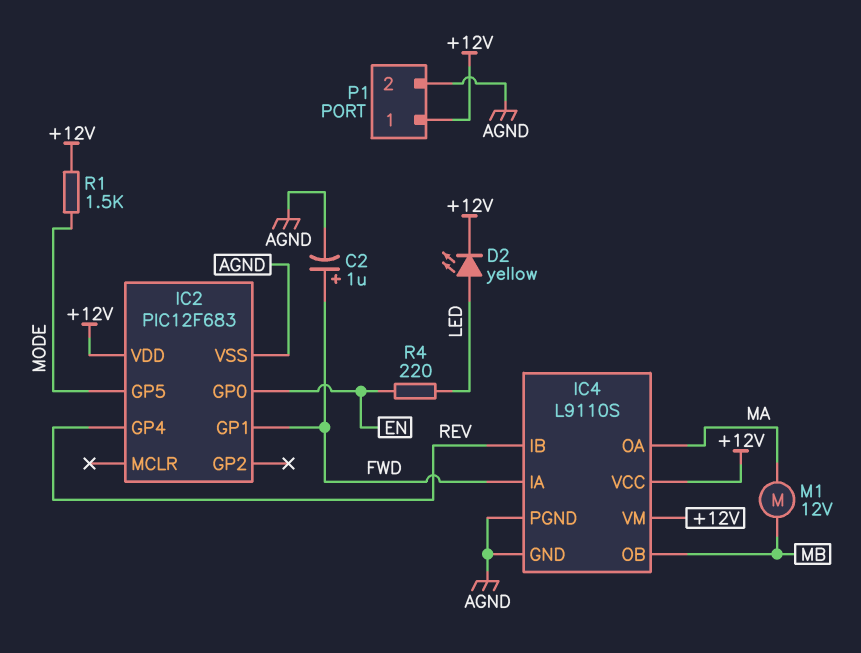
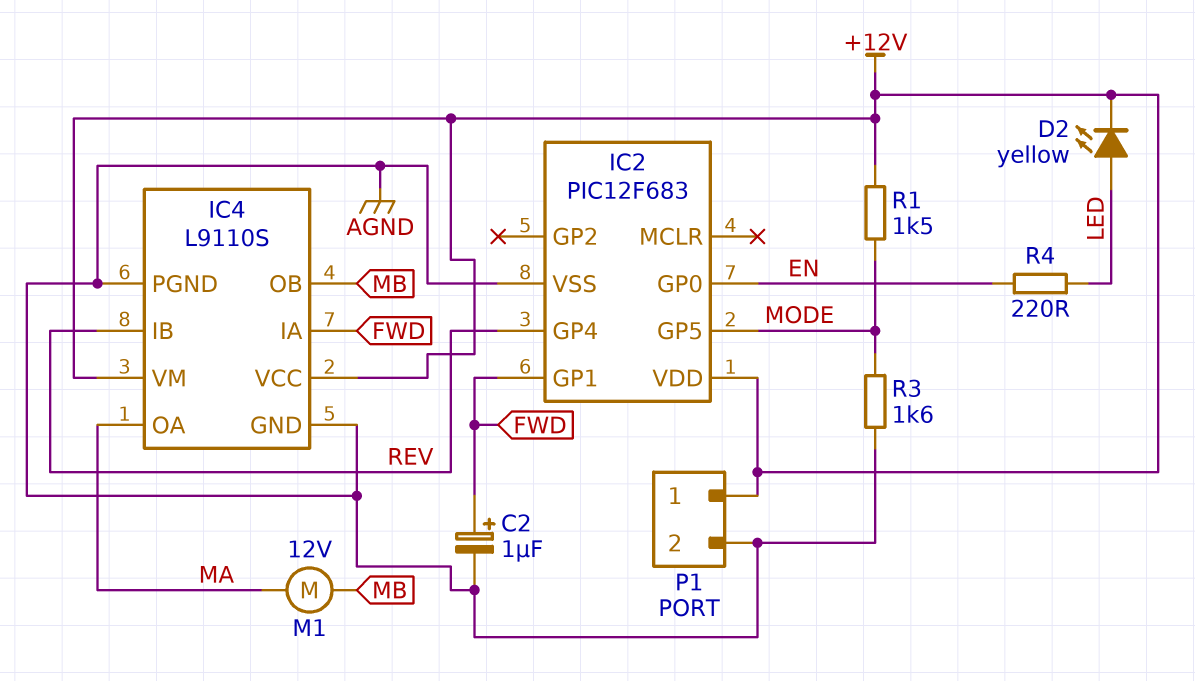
R3: none -> 1.6k (AGND, MODE)

